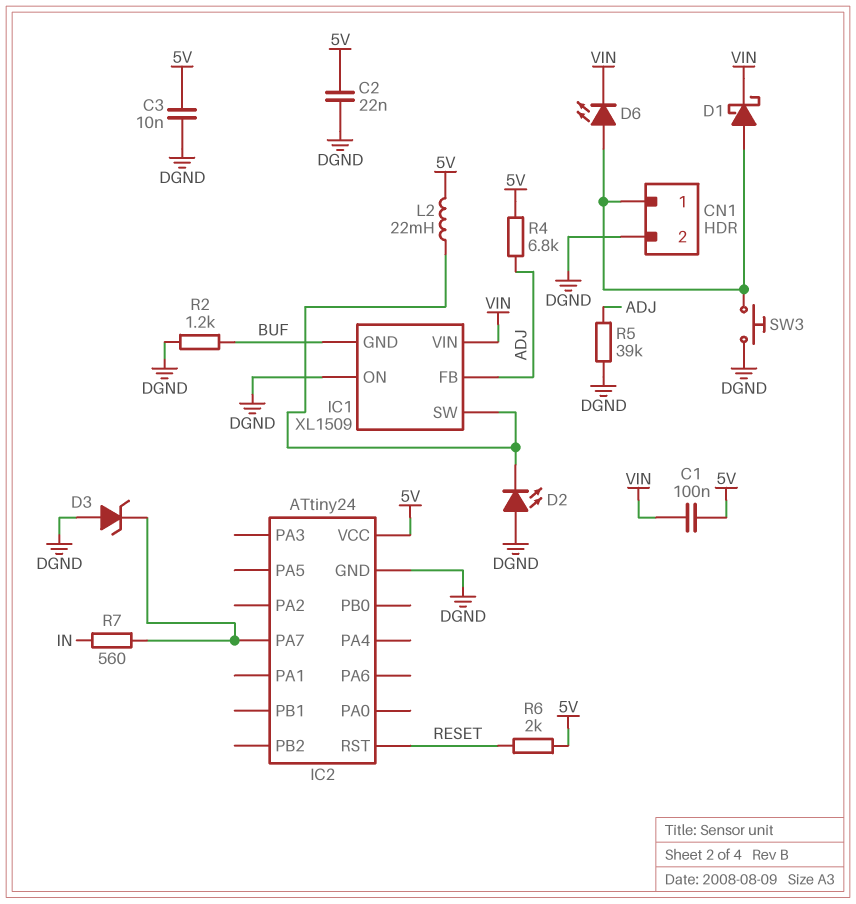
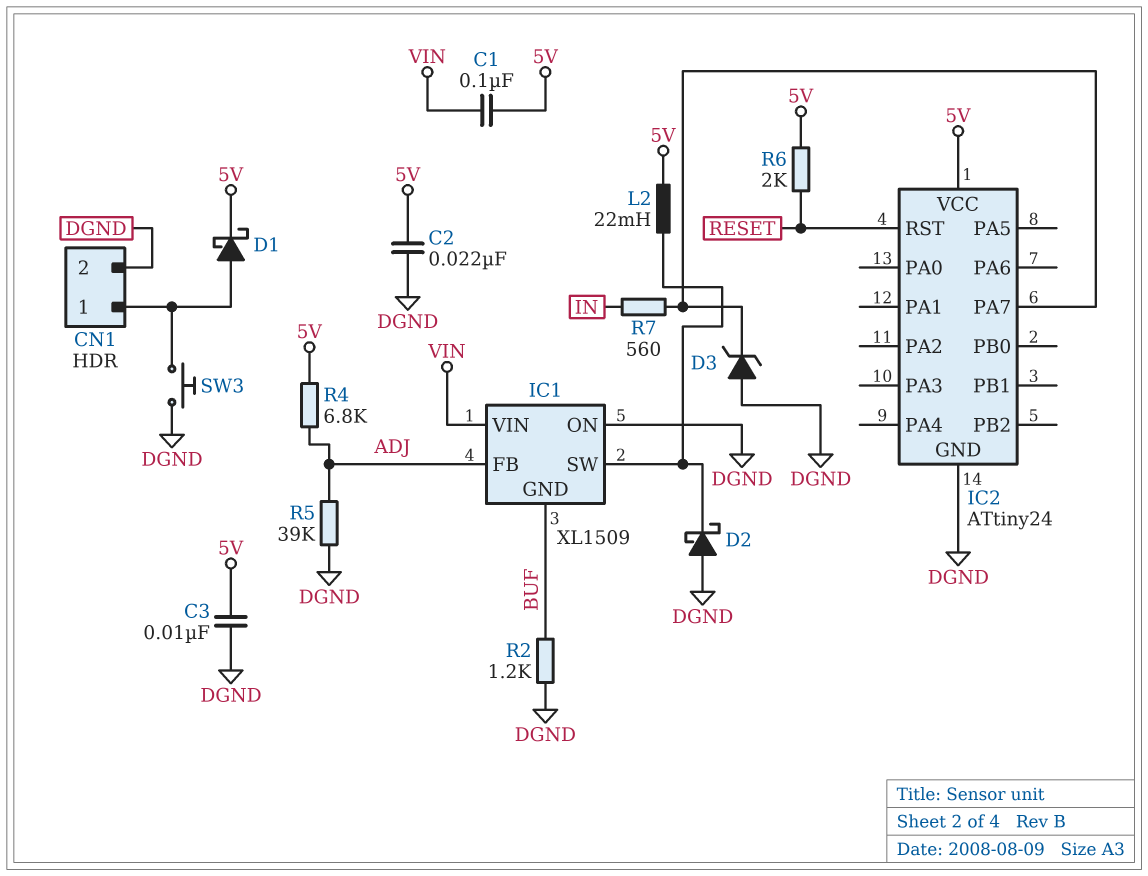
D1: schottky (A CN1/1, K VIN) -> schottky (A CN1/1, K 5V)
D2: LED (A DGND, K IC1/SW) -> schottky (A DGND, K IC1/SW)
D6: LED (A CN1/1, K VIN) -> none

